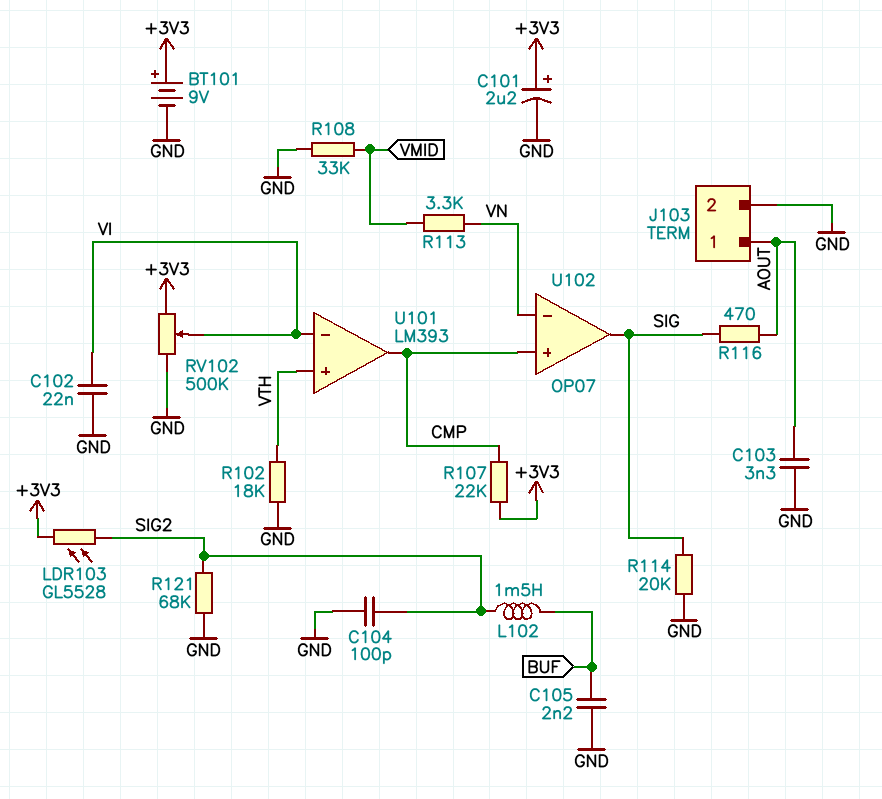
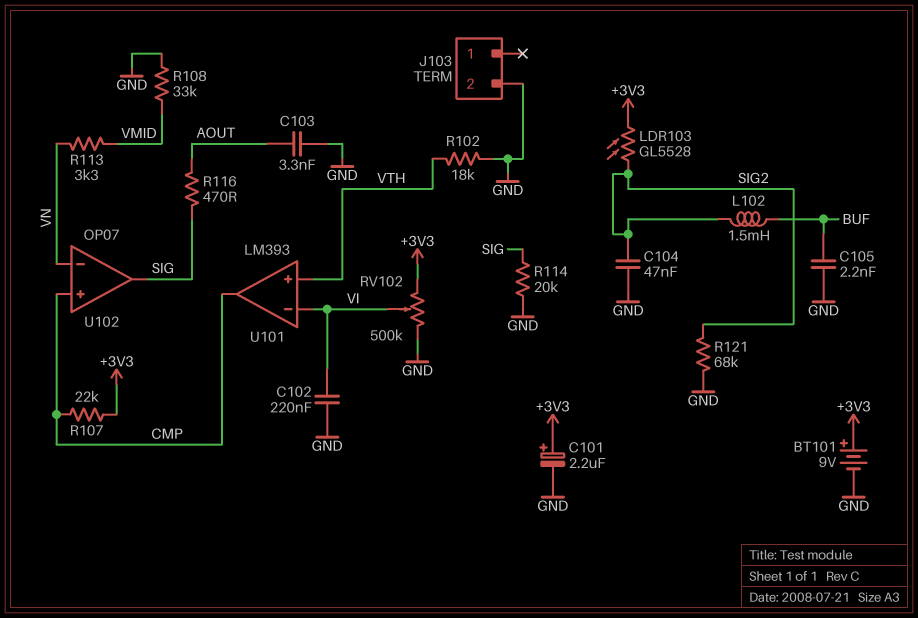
C102: 22nF (GND, VI) -> 220nF (GND, VI)
C104: 100pF (GND, SIG2) -> 47nF (GND, SIG2)
J103 pin 1: AOUT -> none

